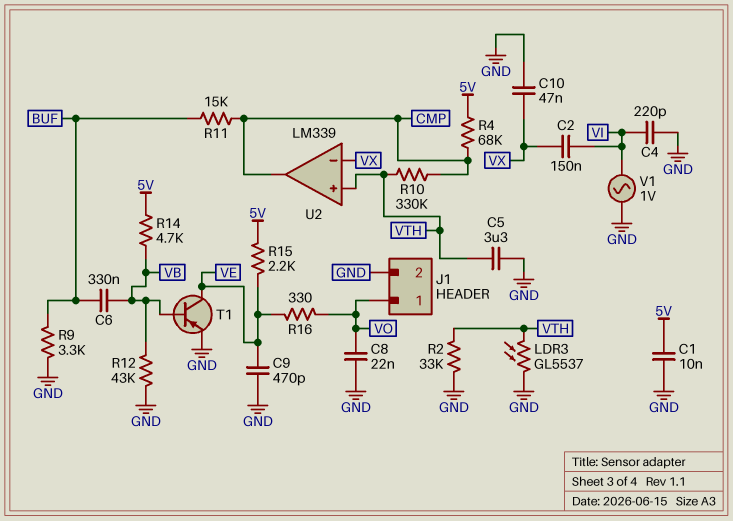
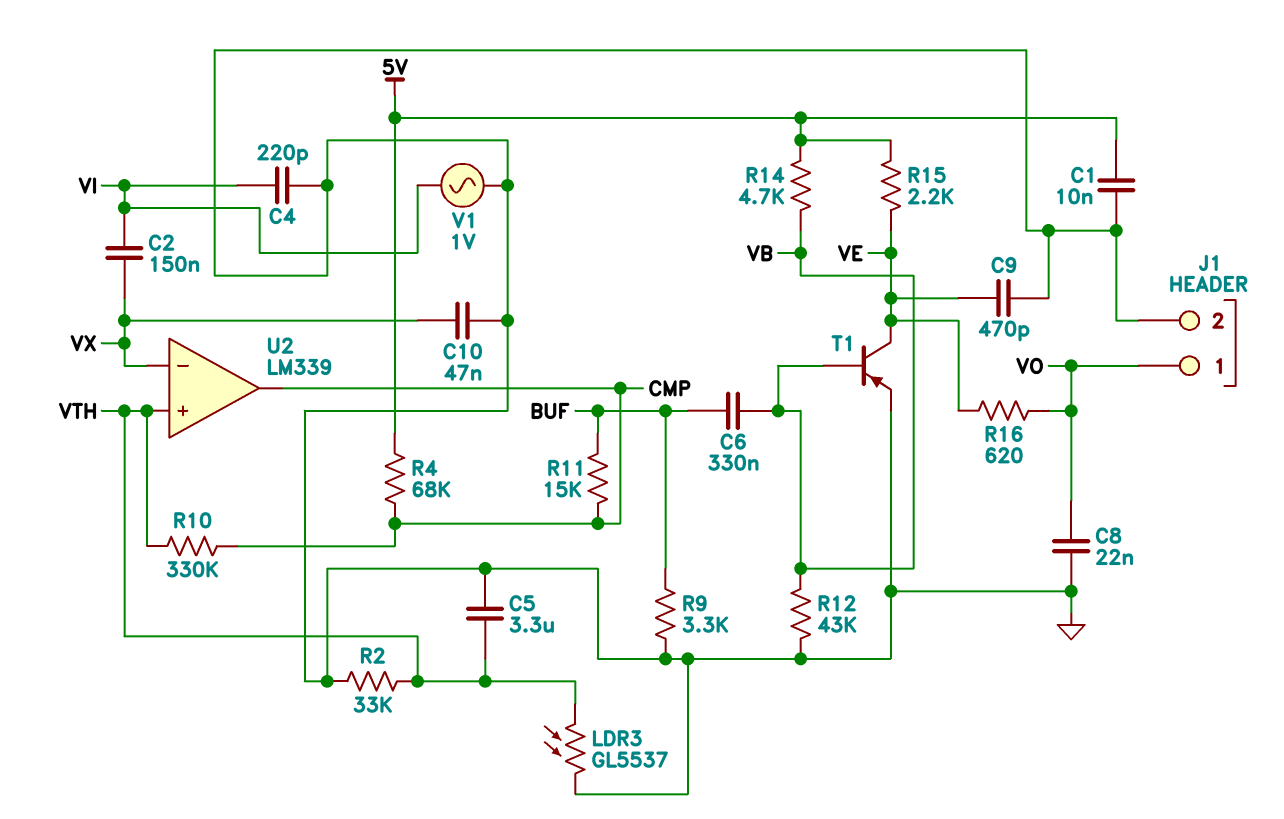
R16: 330 (VE, VO) -> 620 (VE, VO)

